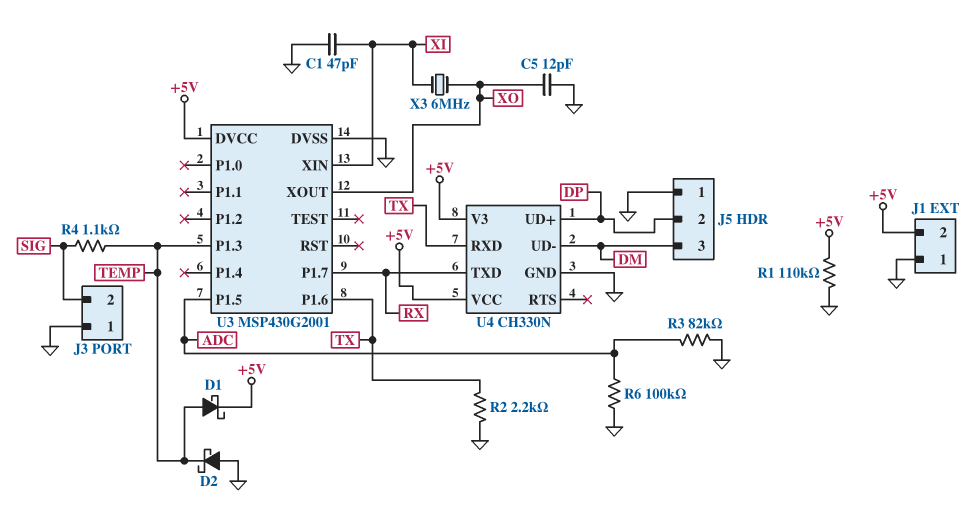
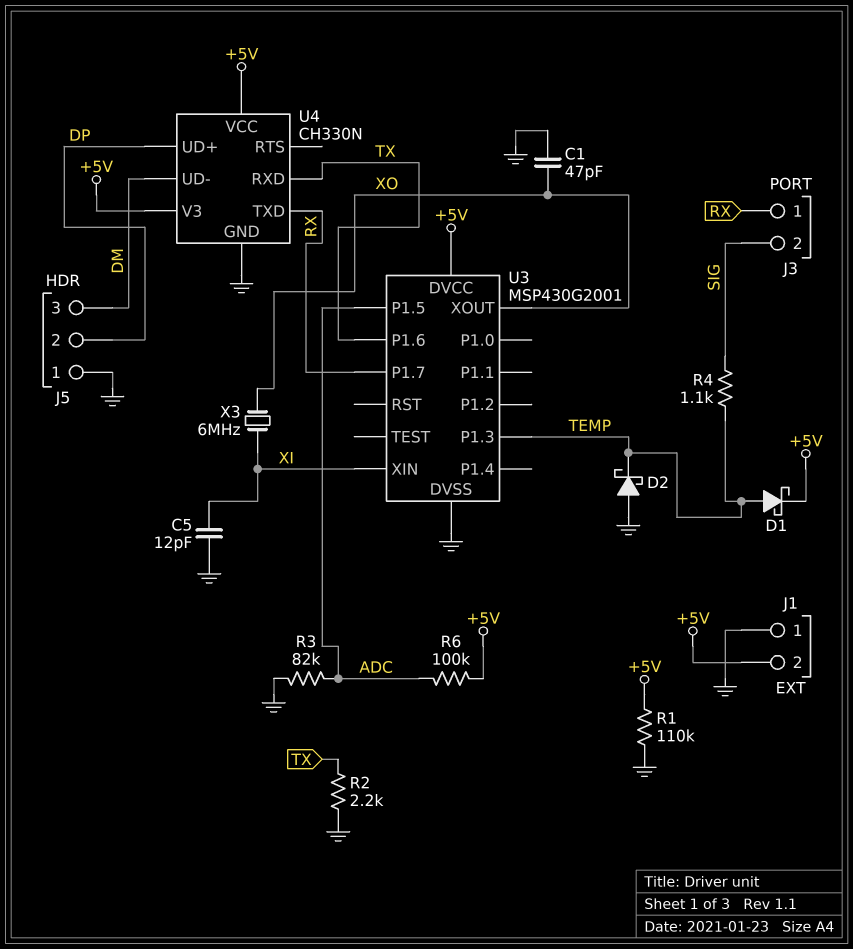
C1: 47pF (GND, XI) -> 47pF (GND, XO)
C5: 12pF (GND, XO) -> 12pF (GND, XI)
J3 pin 1: GND -> RX
R6: 100k (ADC, GND) -> 100k (+5V, ADC)

